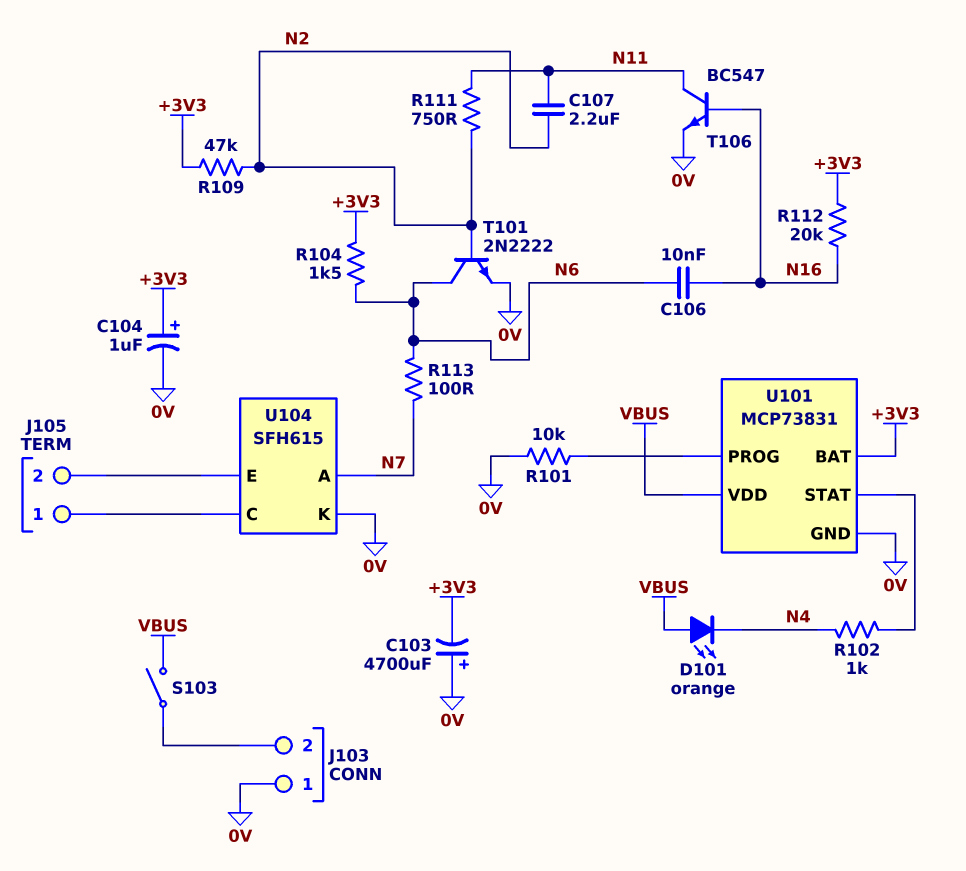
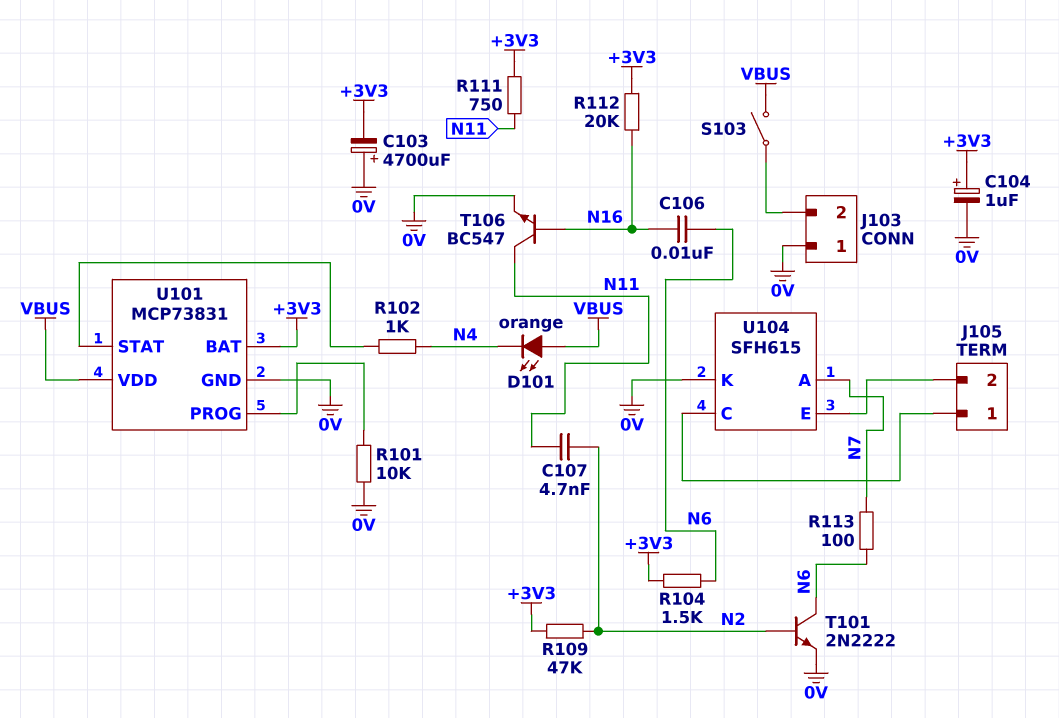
C107: 2.2uF (N2, N11) -> 4.7nF (N2, N11)
R111: 750 (N2, N11) -> 750 (+3V3, N11)

